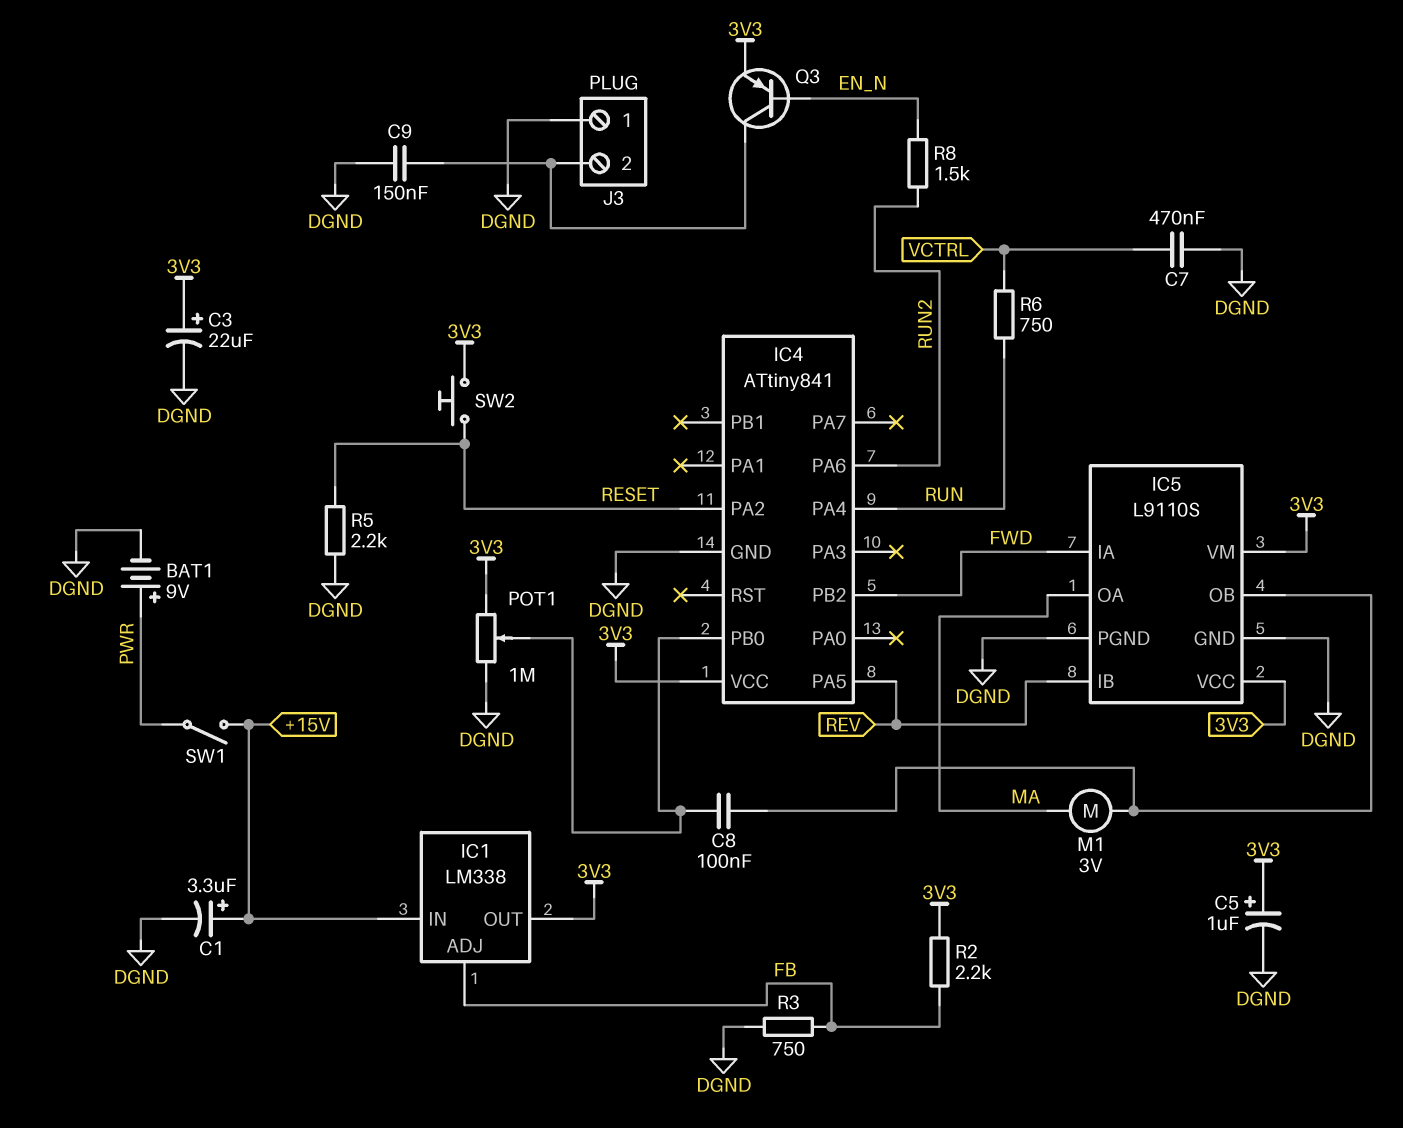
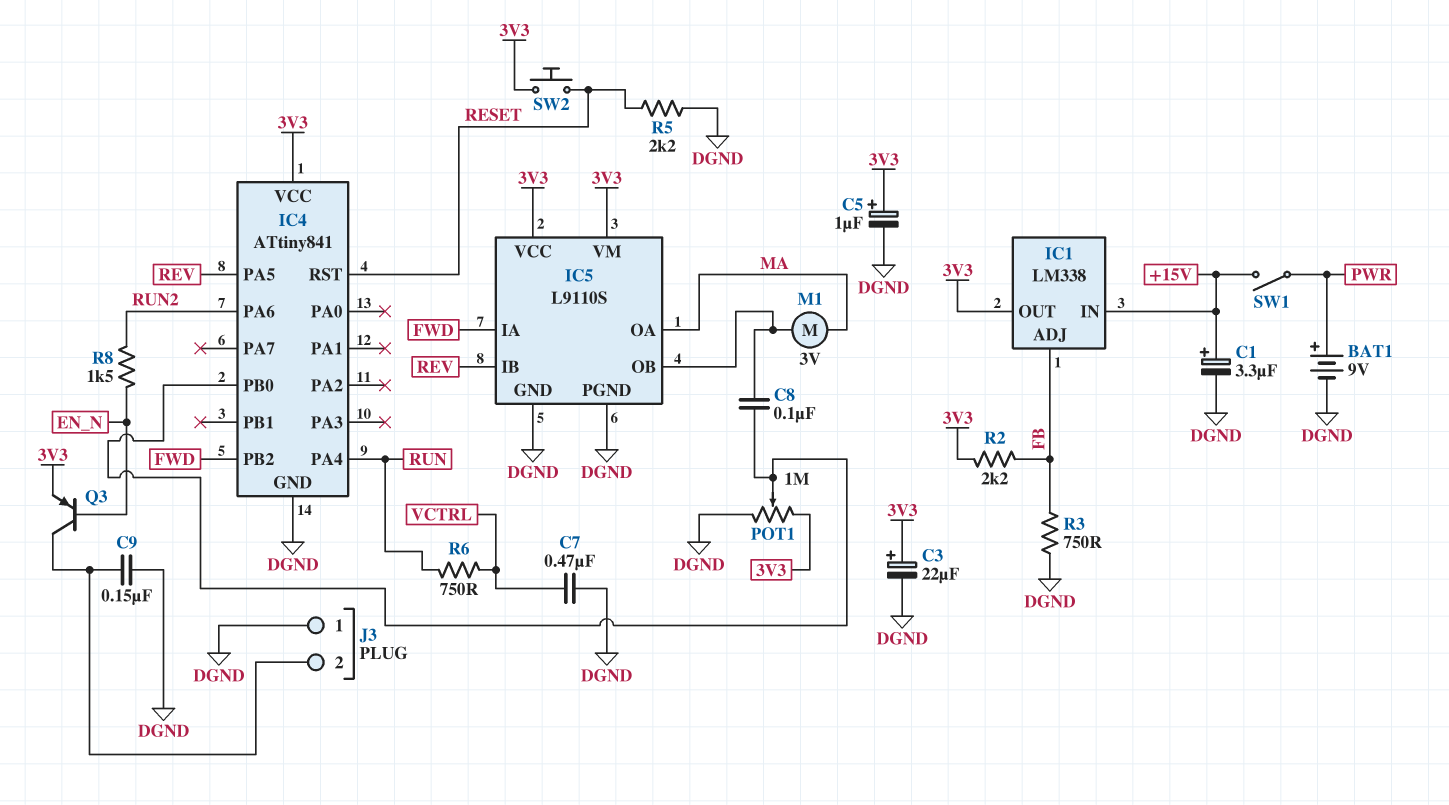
IC4 pin PA2: RESET -> none
IC4 pin RST: none -> RESET

